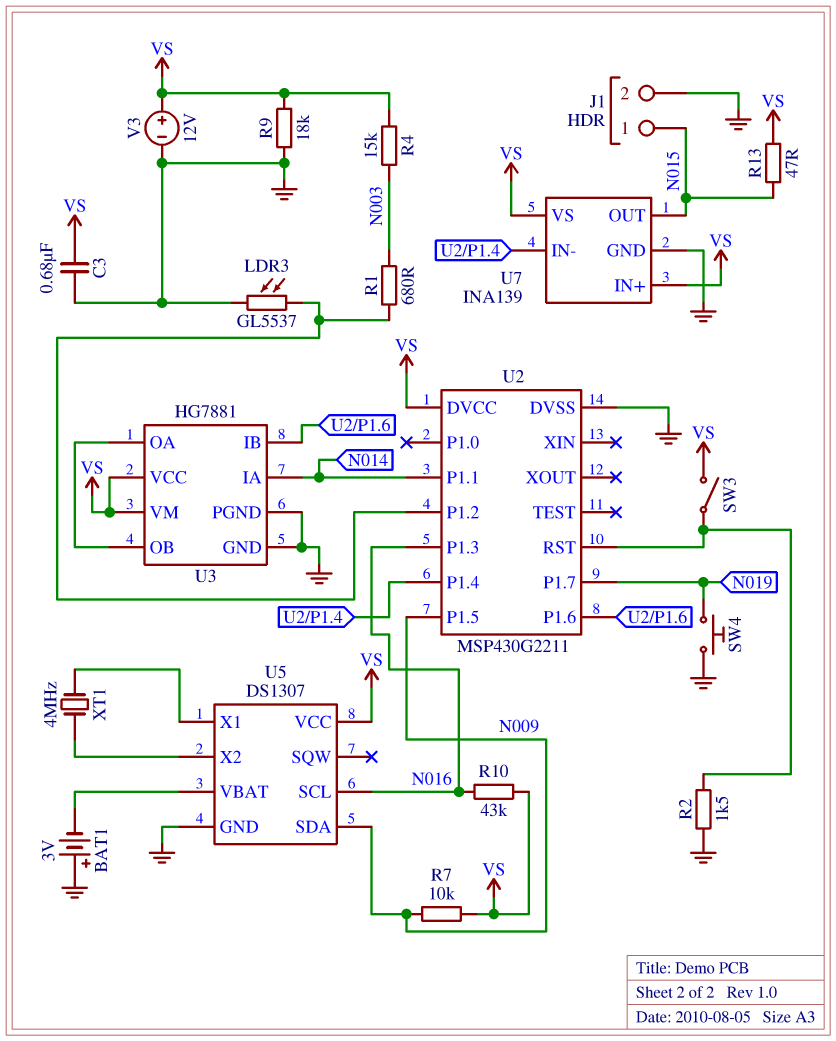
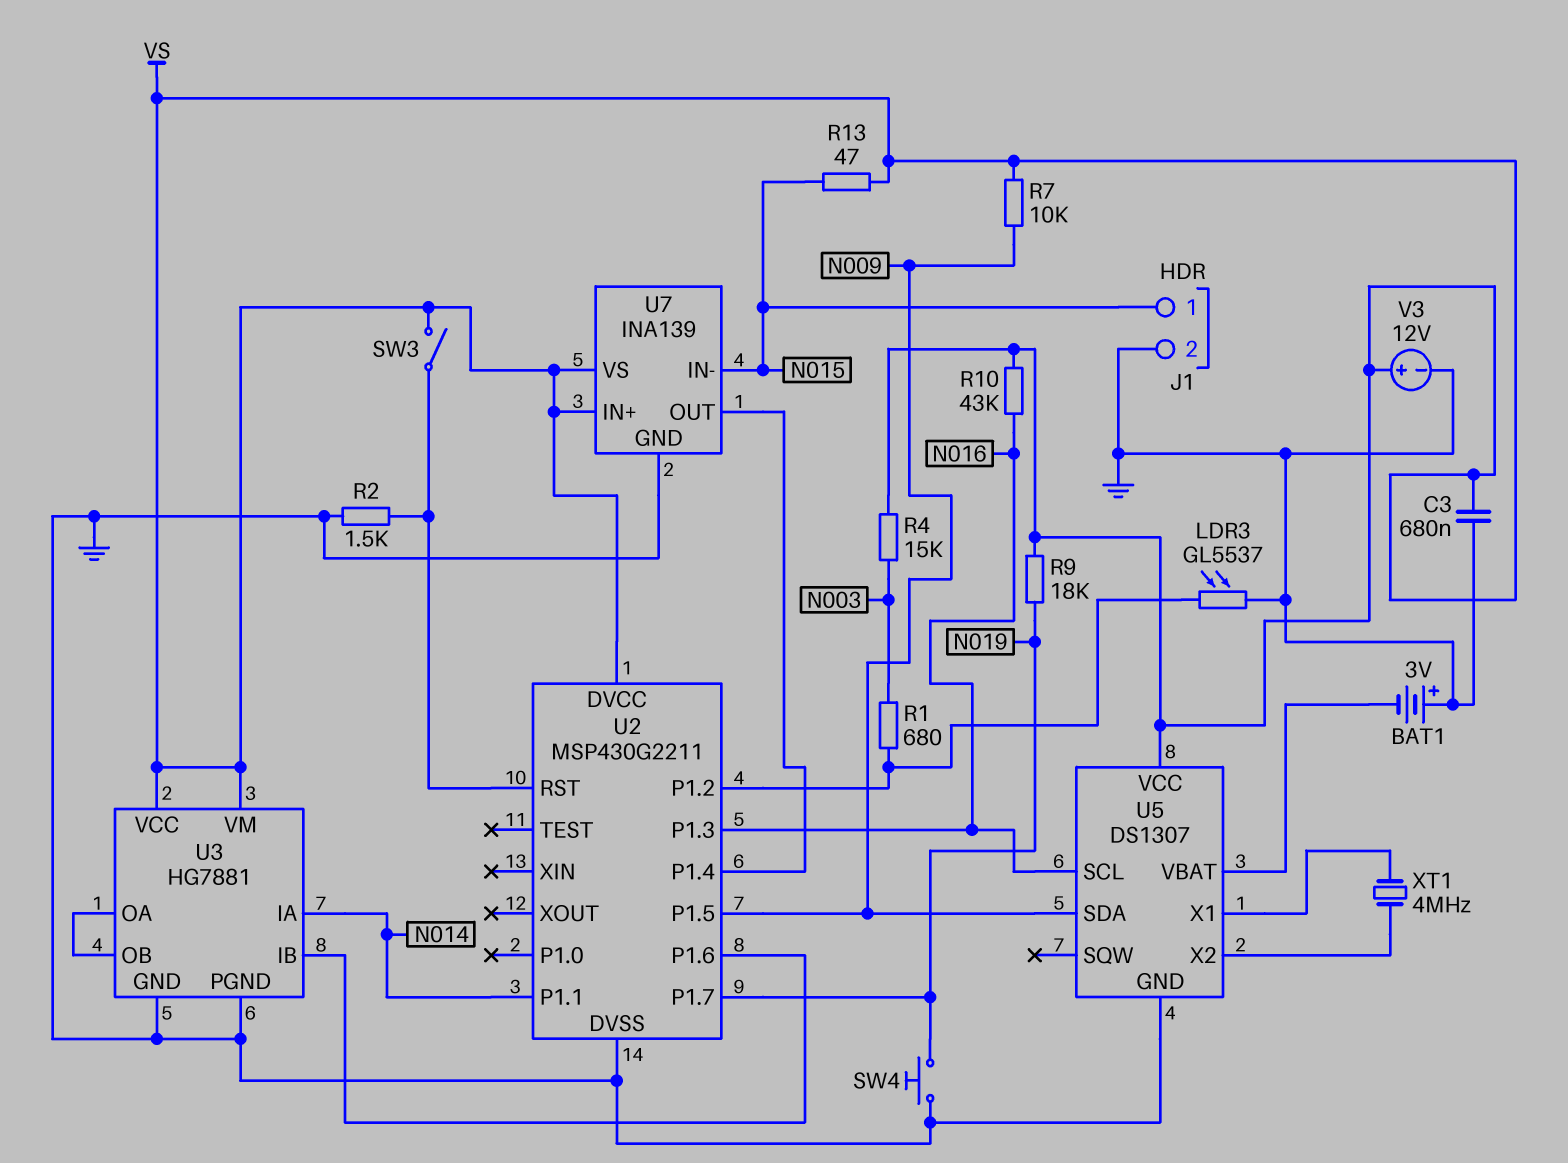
R9: 18k (GND, VS) -> 18k (N019, VS)
U7 pin IN-: U2/P1.4 -> N015
U7 pin OUT: N015 -> U2/P1.4

